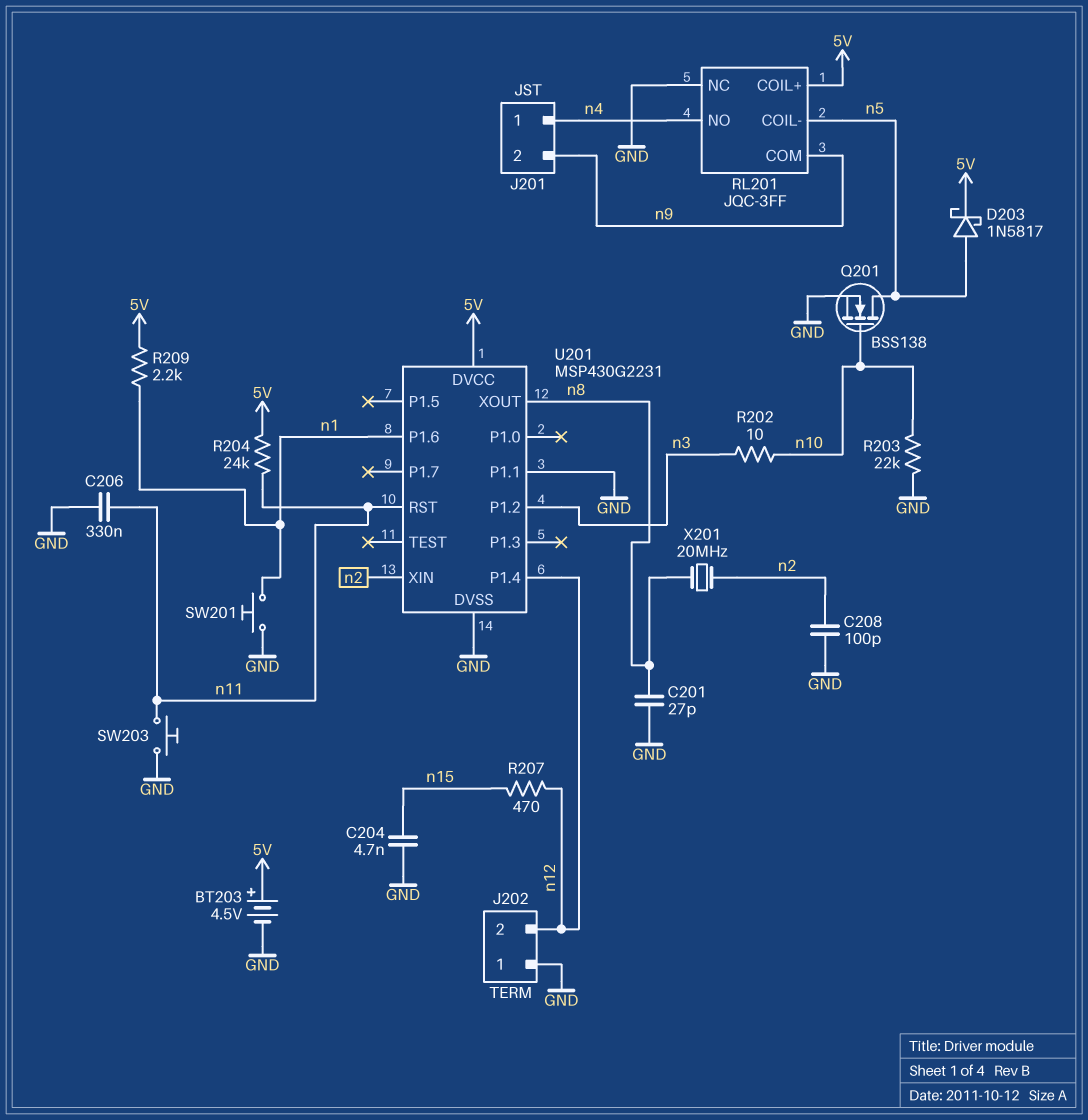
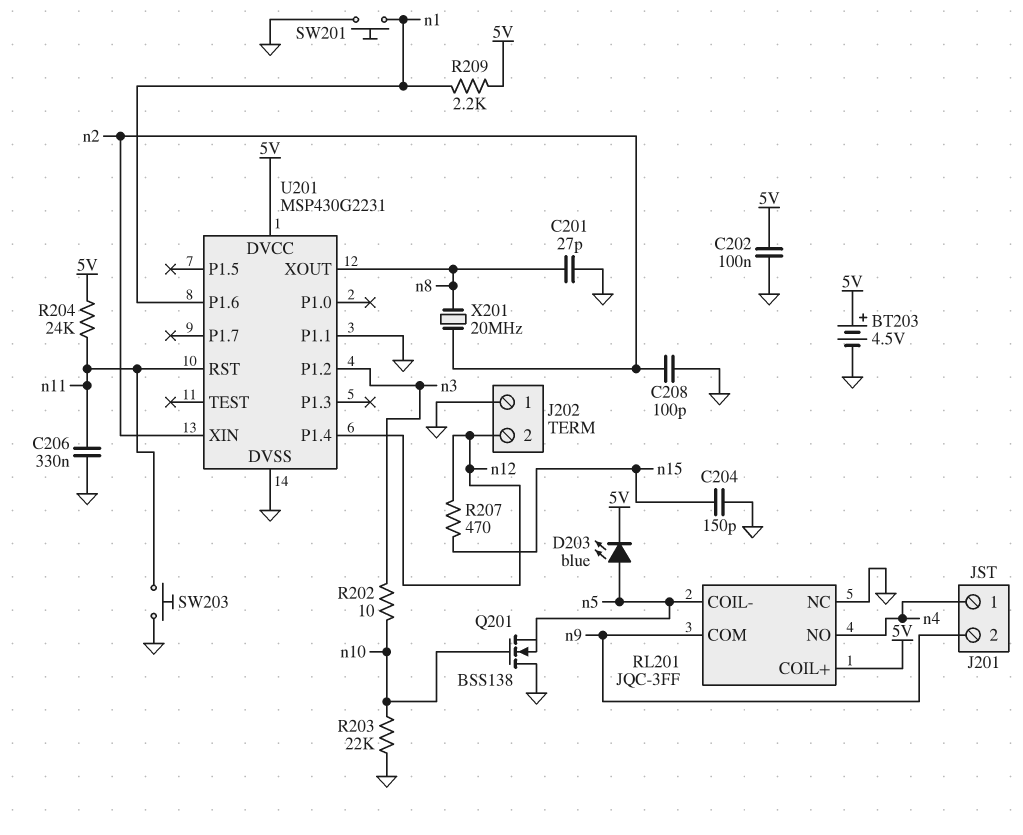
C202: none -> 100nF (5V, GND)
C204: 4.7nF (GND, n15) -> 150pF (GND, n15)
D203: schottky 1N5817 (A n5, K 5V) -> LED blue (A n5, K 5V)
Q201: NMOS BSS138 (G n10, D n5, S GND) -> NMOS BSS138 (G n10, D GND, S n5)

